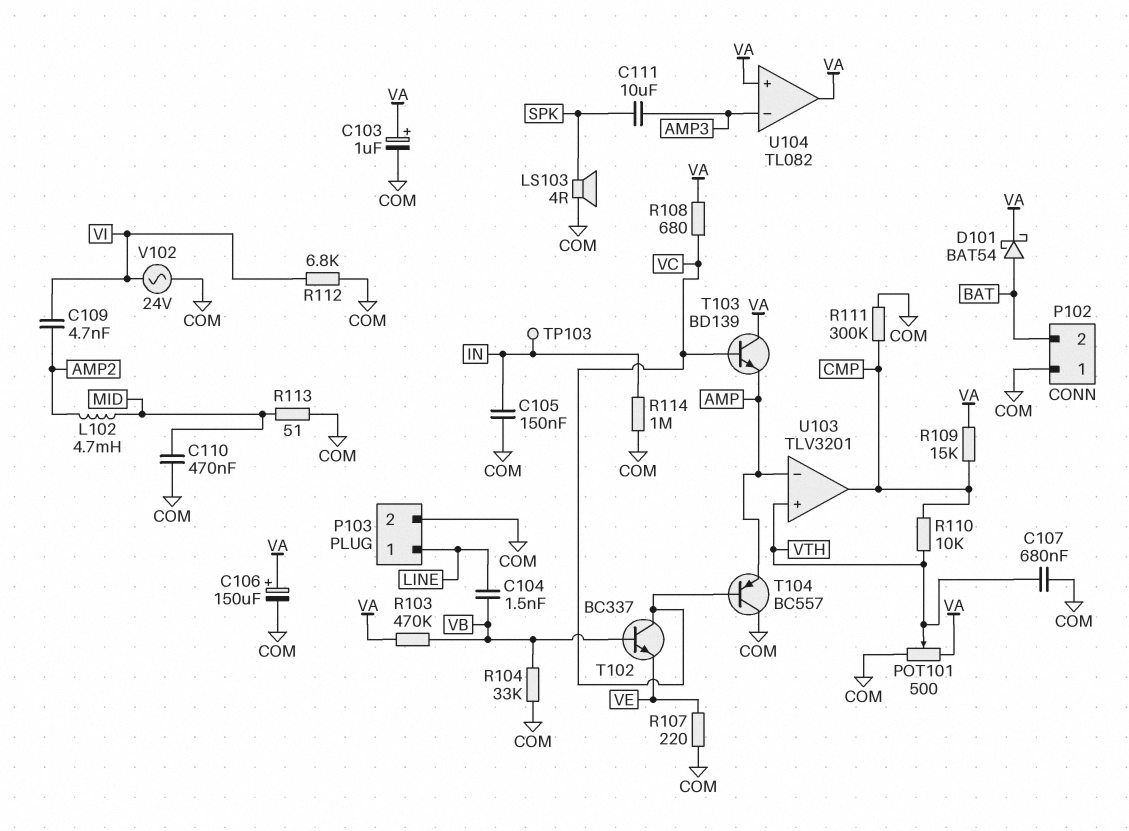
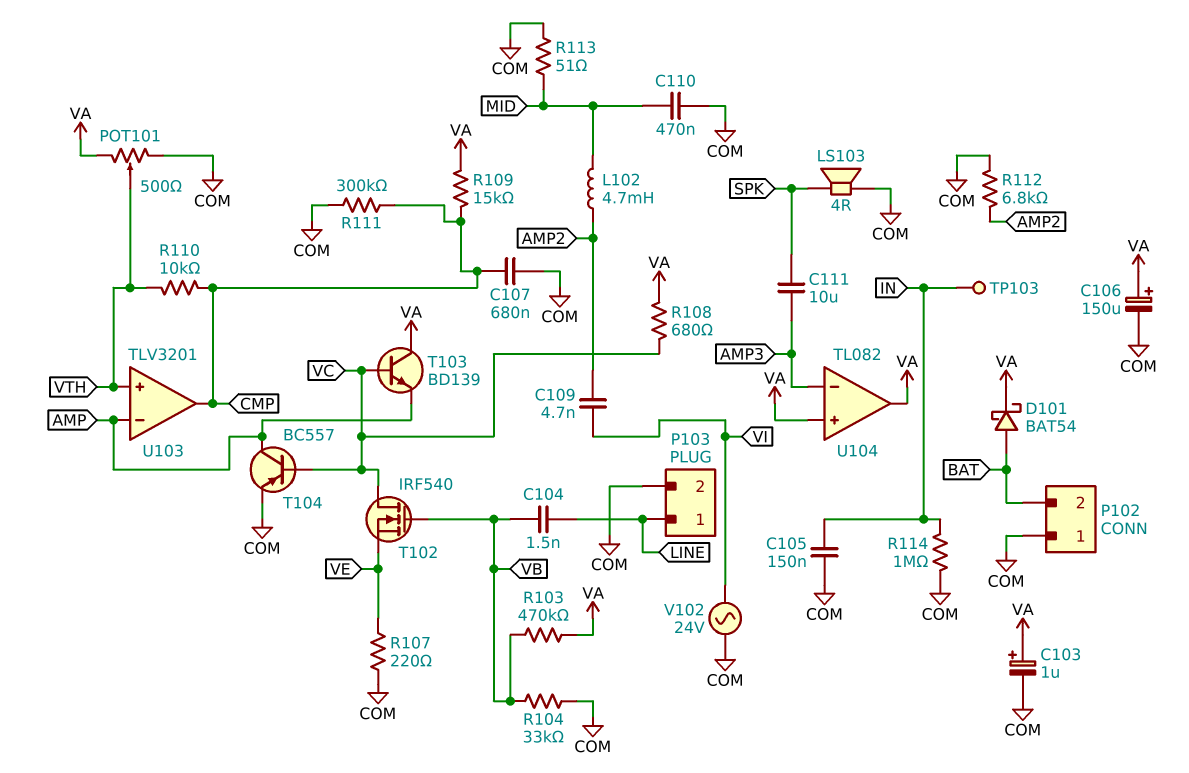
C107: 680nF (COM, VTH) -> 680nF (CMP, COM)
R112: 6.8k (COM, VI) -> 6.8k (AMP2, COM)
T102: NPN BC337 (B VB, C VC, E VE) -> NMOS IRF540 (G VB, D VC, S VE)
T104: PNP BC557 (B VC, C COM, E AMP) -> PNP BC557 (B VC, C AMP, E COM)

